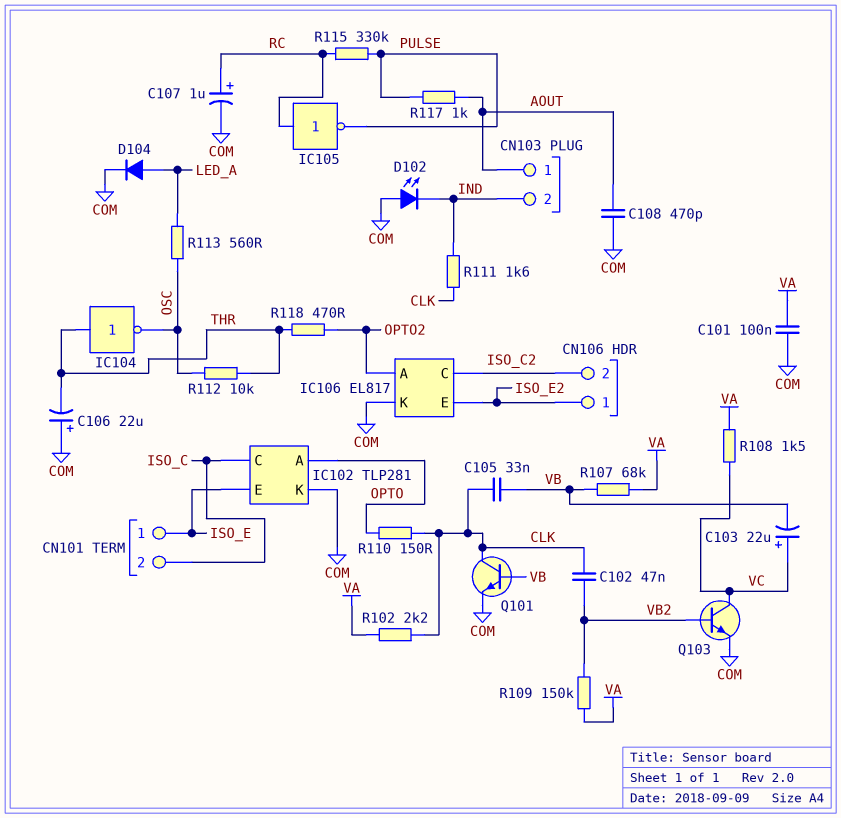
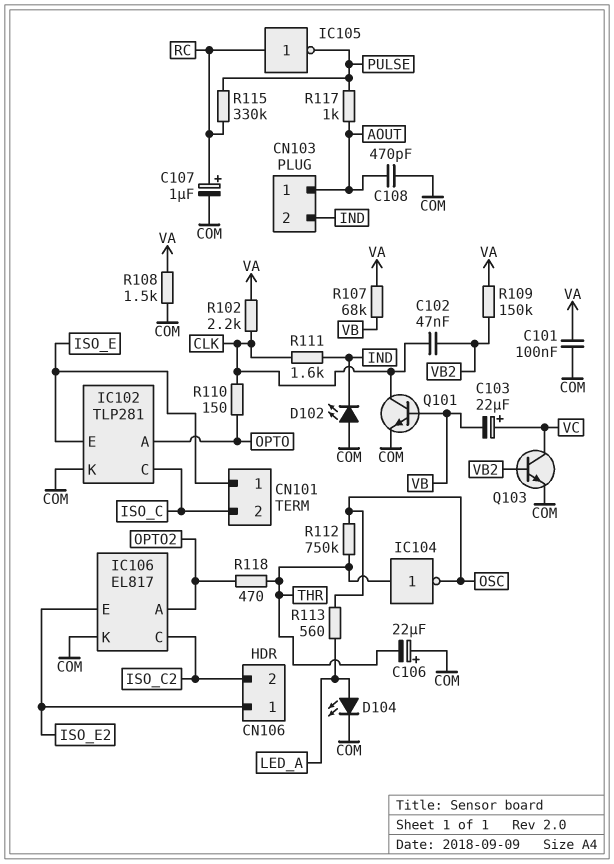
C105: 33nF (CLK, VB) -> none
D104: diode (A LED_A, K COM) -> LED (A LED_A, K COM)
R108: 1.5k (VA, VC) -> 1.5k (COM, VA)
R112: 10k (OSC, THR) -> 750k (OSC, THR)

